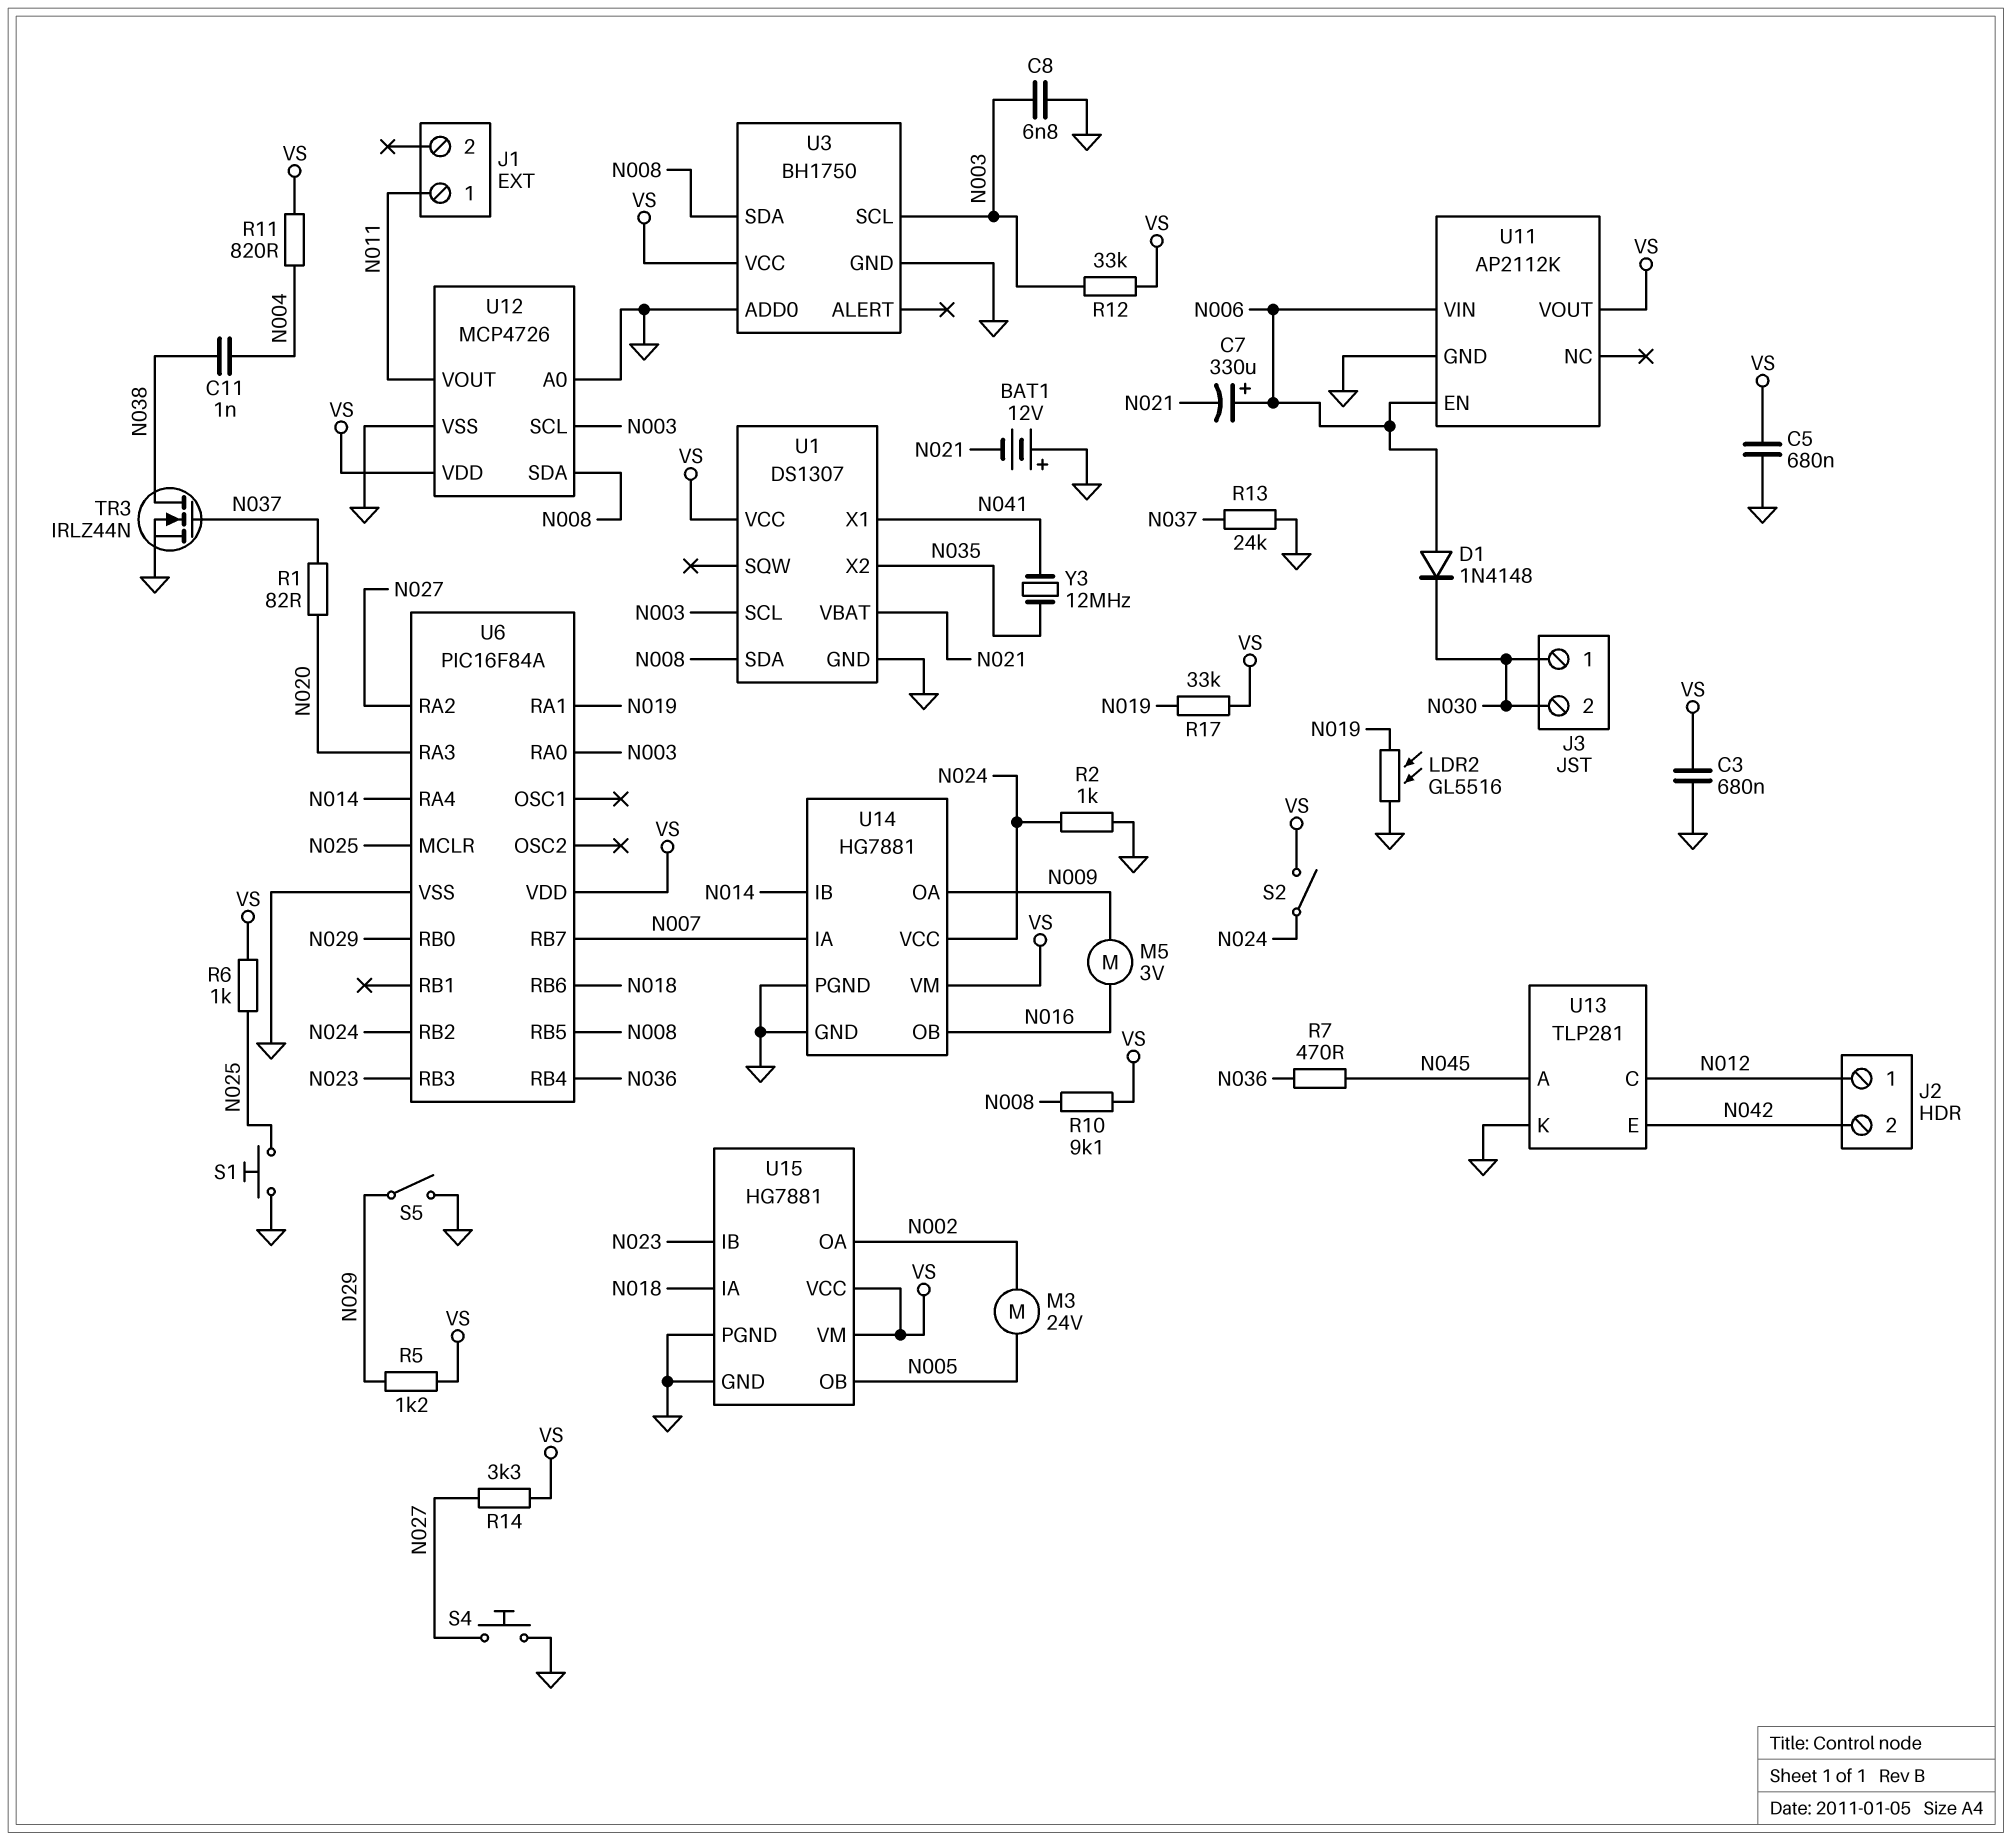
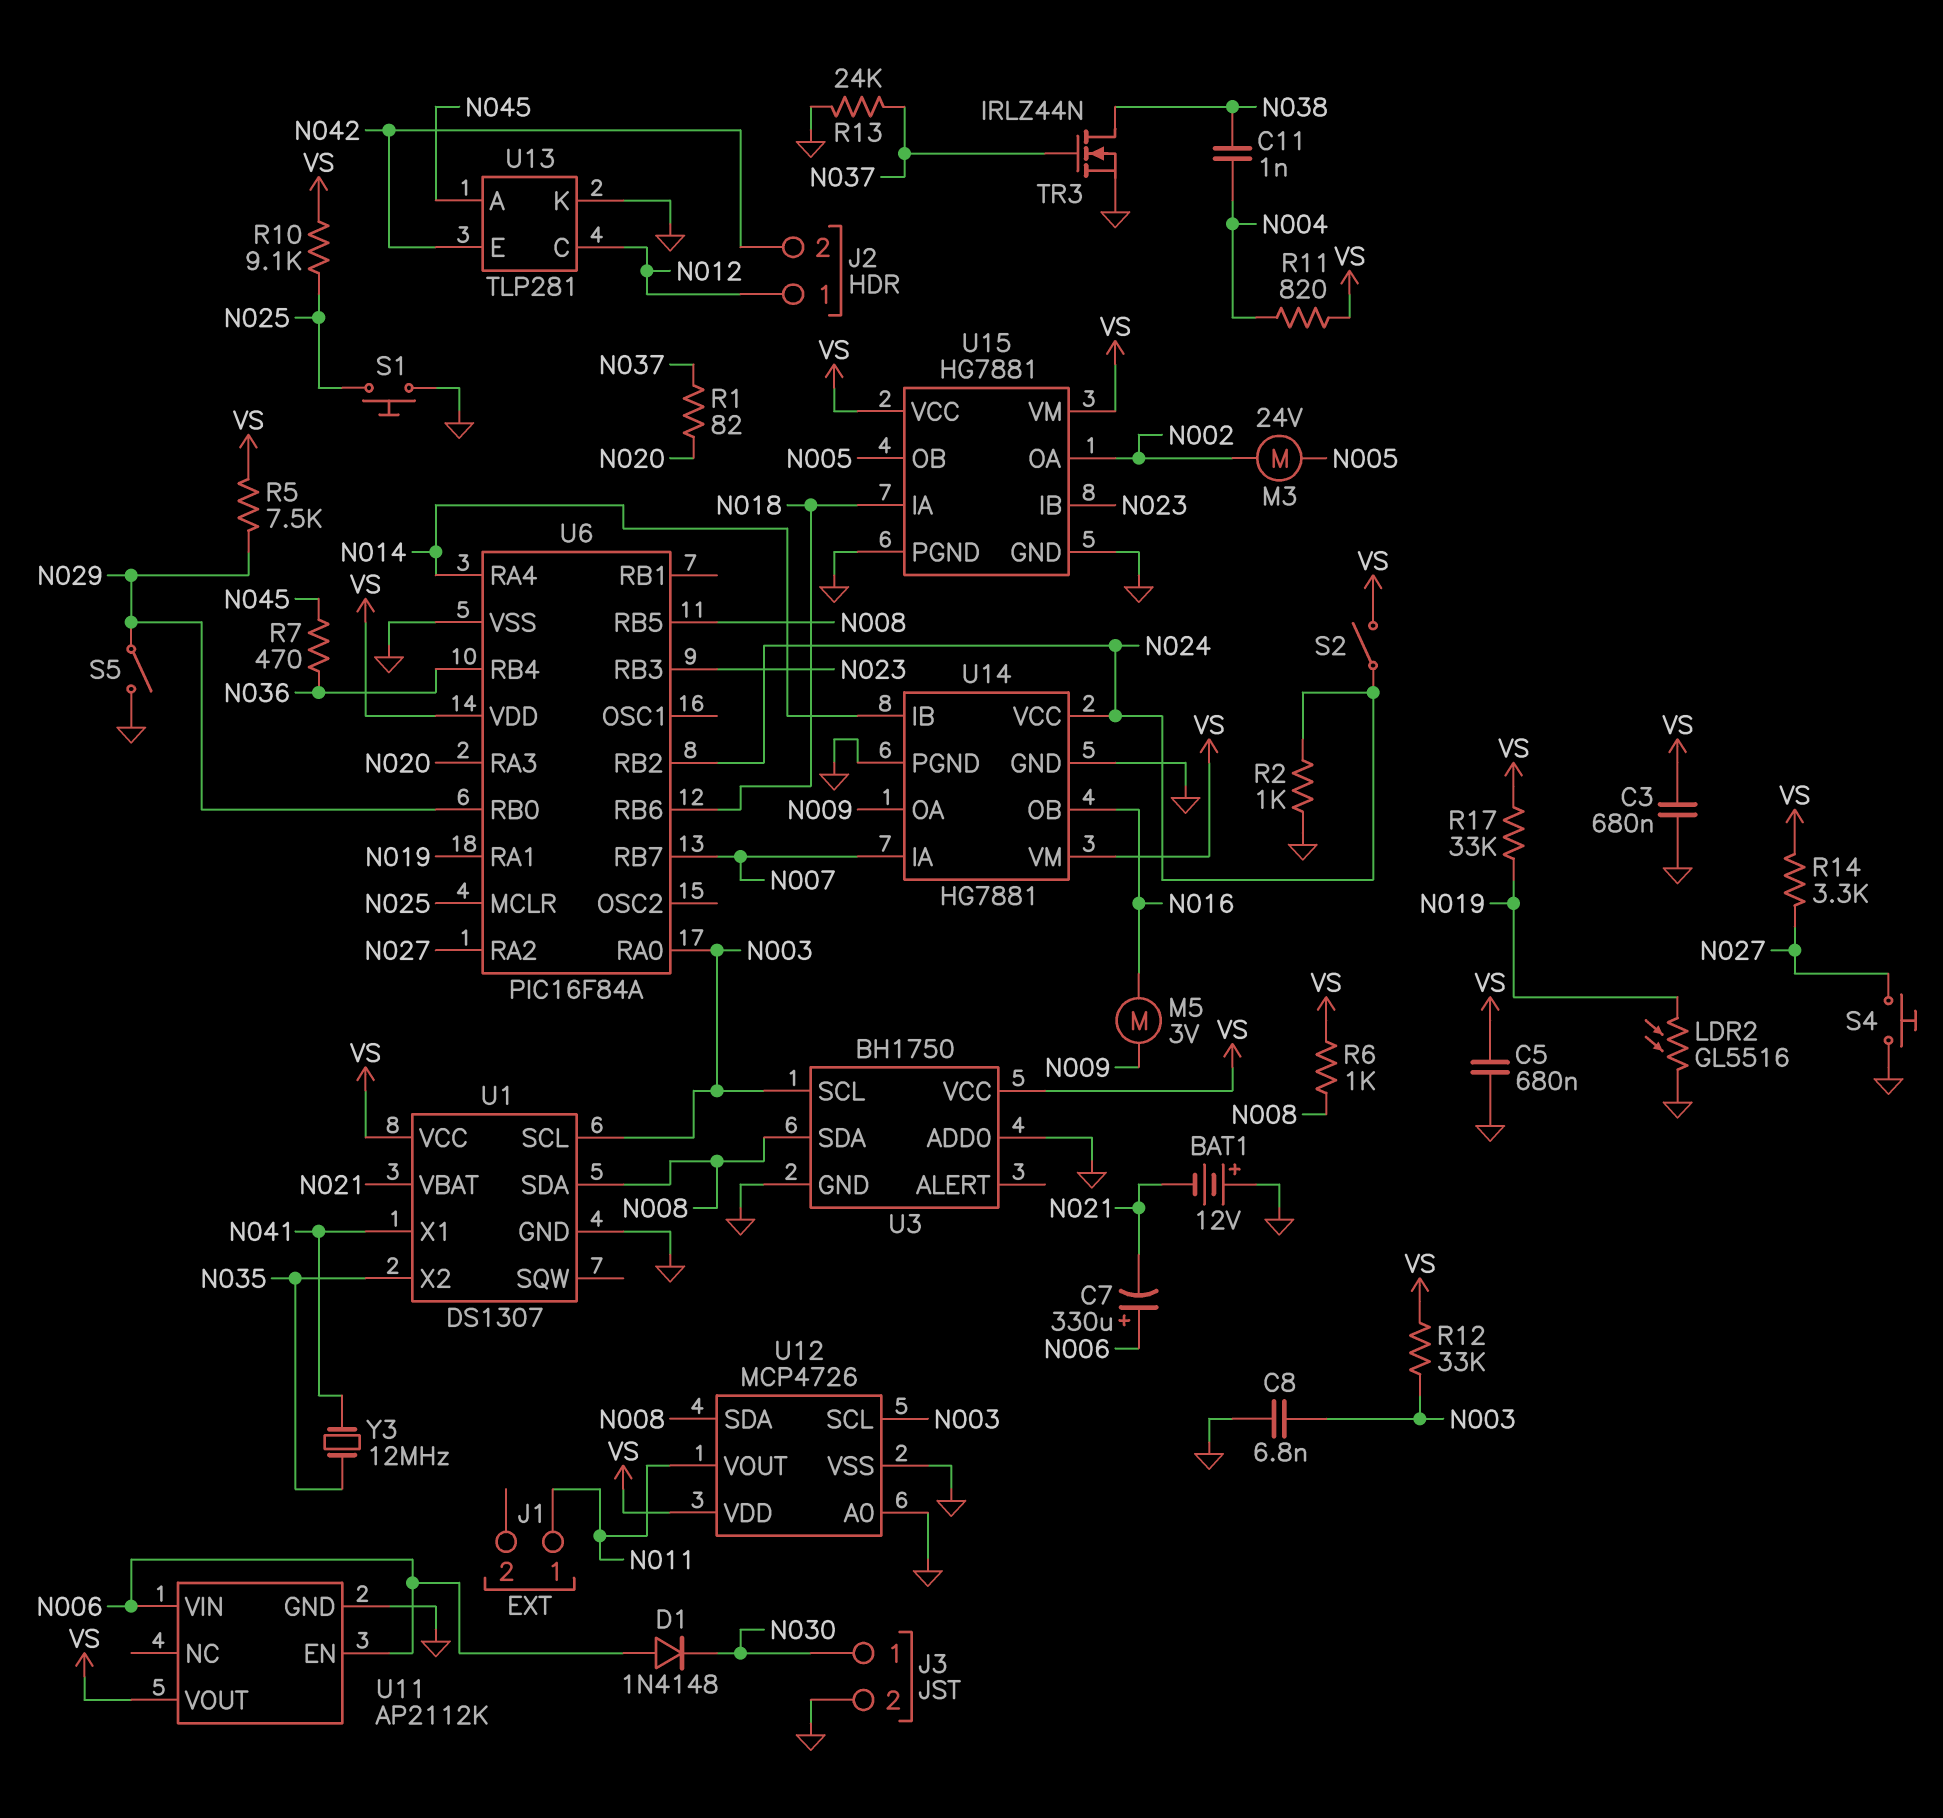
J3 pin 2: N030 -> GND
R5: 1.2k (N029, VS) -> 7.5k (N029, VS)
R6: 1k (N025, VS) -> 1k (N008, VS)
R10: 9.1k (N008, VS) -> 9.1k (N025, VS)

